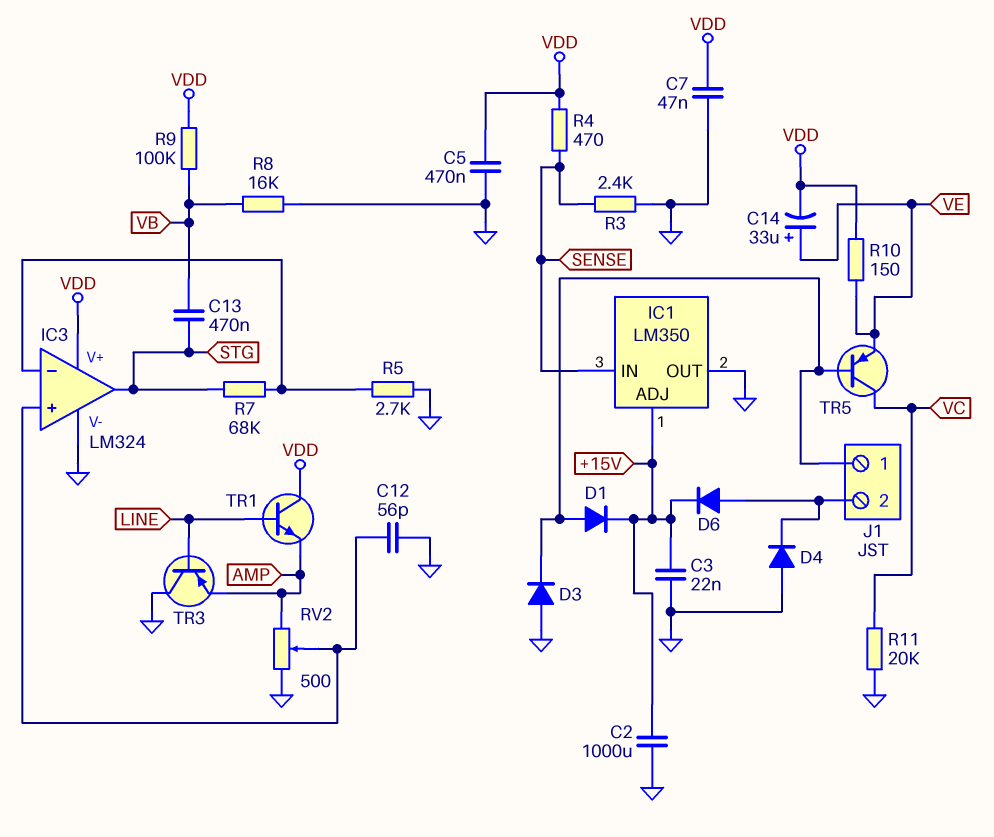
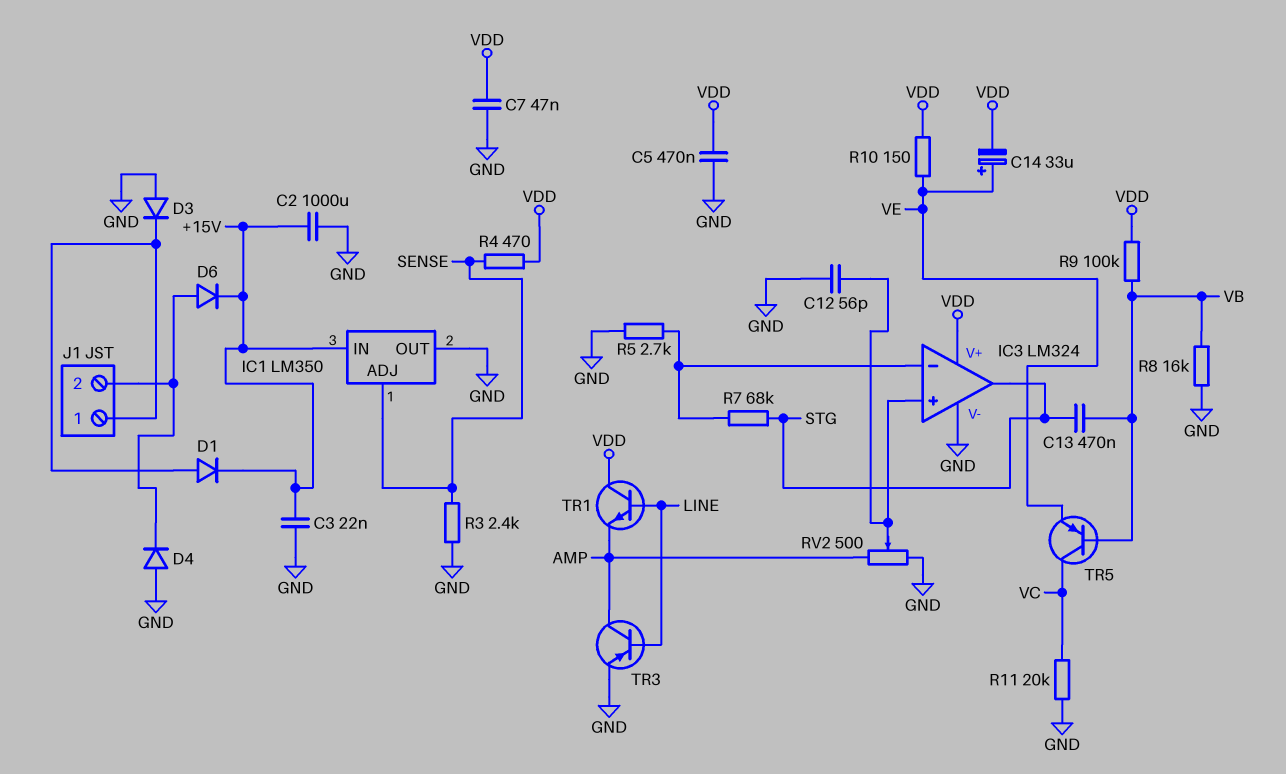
IC1 pin ADJ: +15V -> SENSE
IC1 pin IN: SENSE -> +15V
TR3: PNP (B LINE, C GND, E AMP) -> PNP (B LINE, C AMP, E GND)
TR5: PNP (B J1/1, C VC, E VE) -> PNP (B VB, C VC, E VE)

